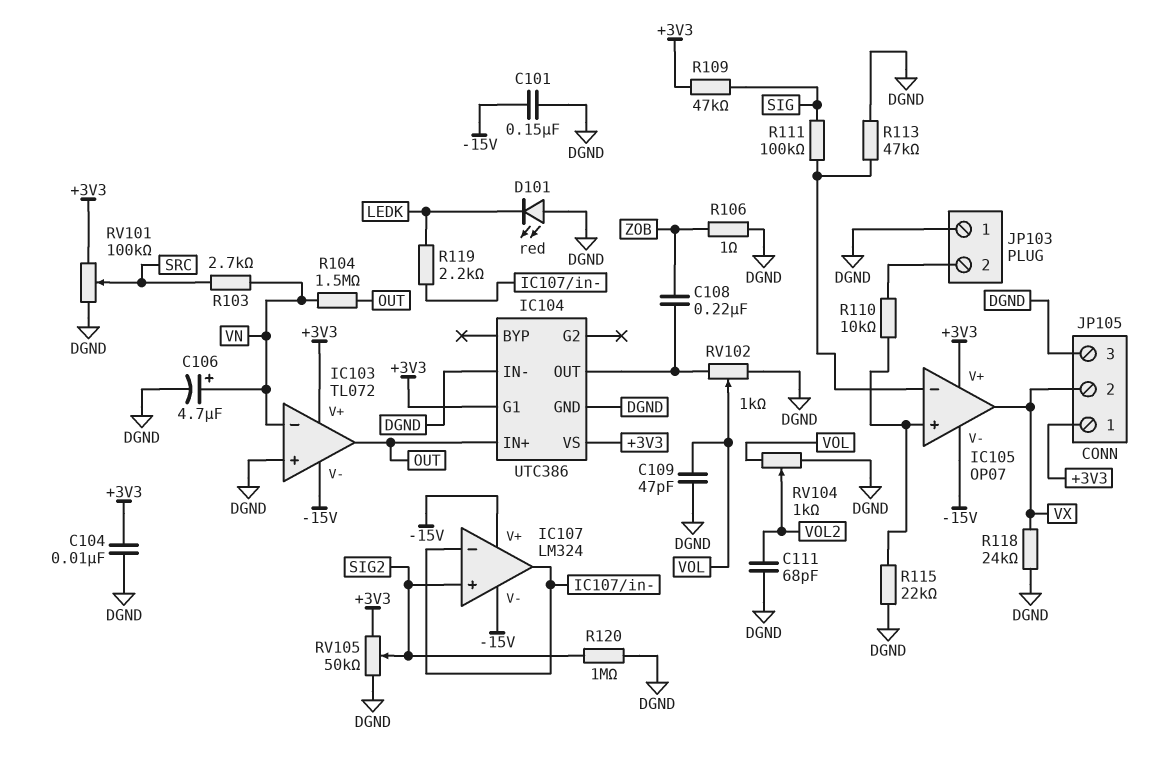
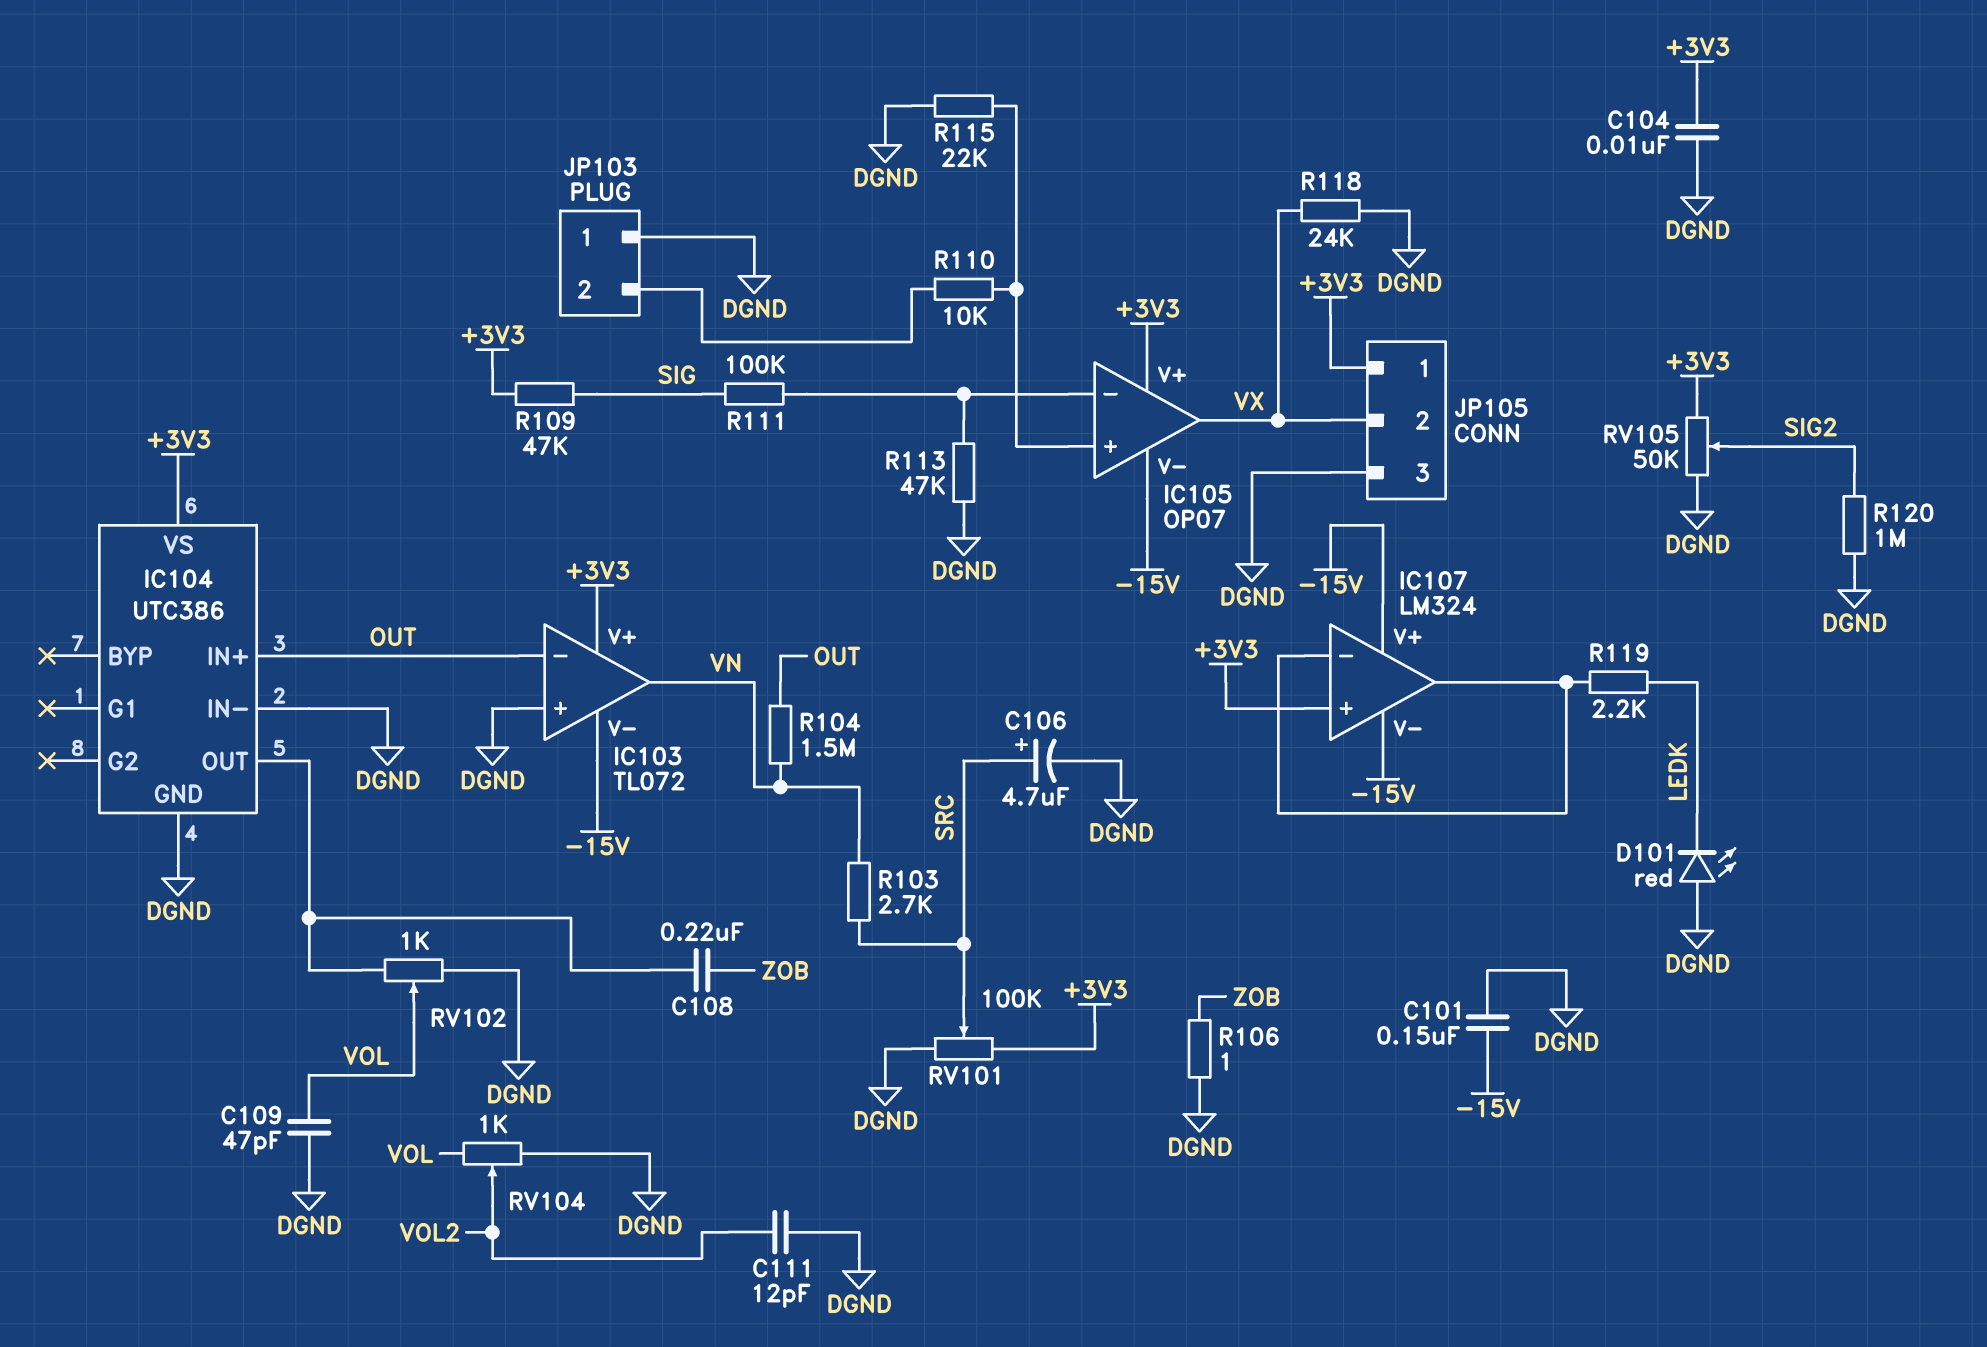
C106: 4.7uF (plus VN, minus DGND) -> 4.7uF (plus SRC, minus DGND)
C111: 68pF (DGND, VOL2) -> 12pF (DGND, VOL2)
IC103 pin in-: VN -> OUT
IC103 pin out: OUT -> VN
IC104 pin G1: +3V3 -> none
IC107 pin in+: SIG2 -> +3V3

